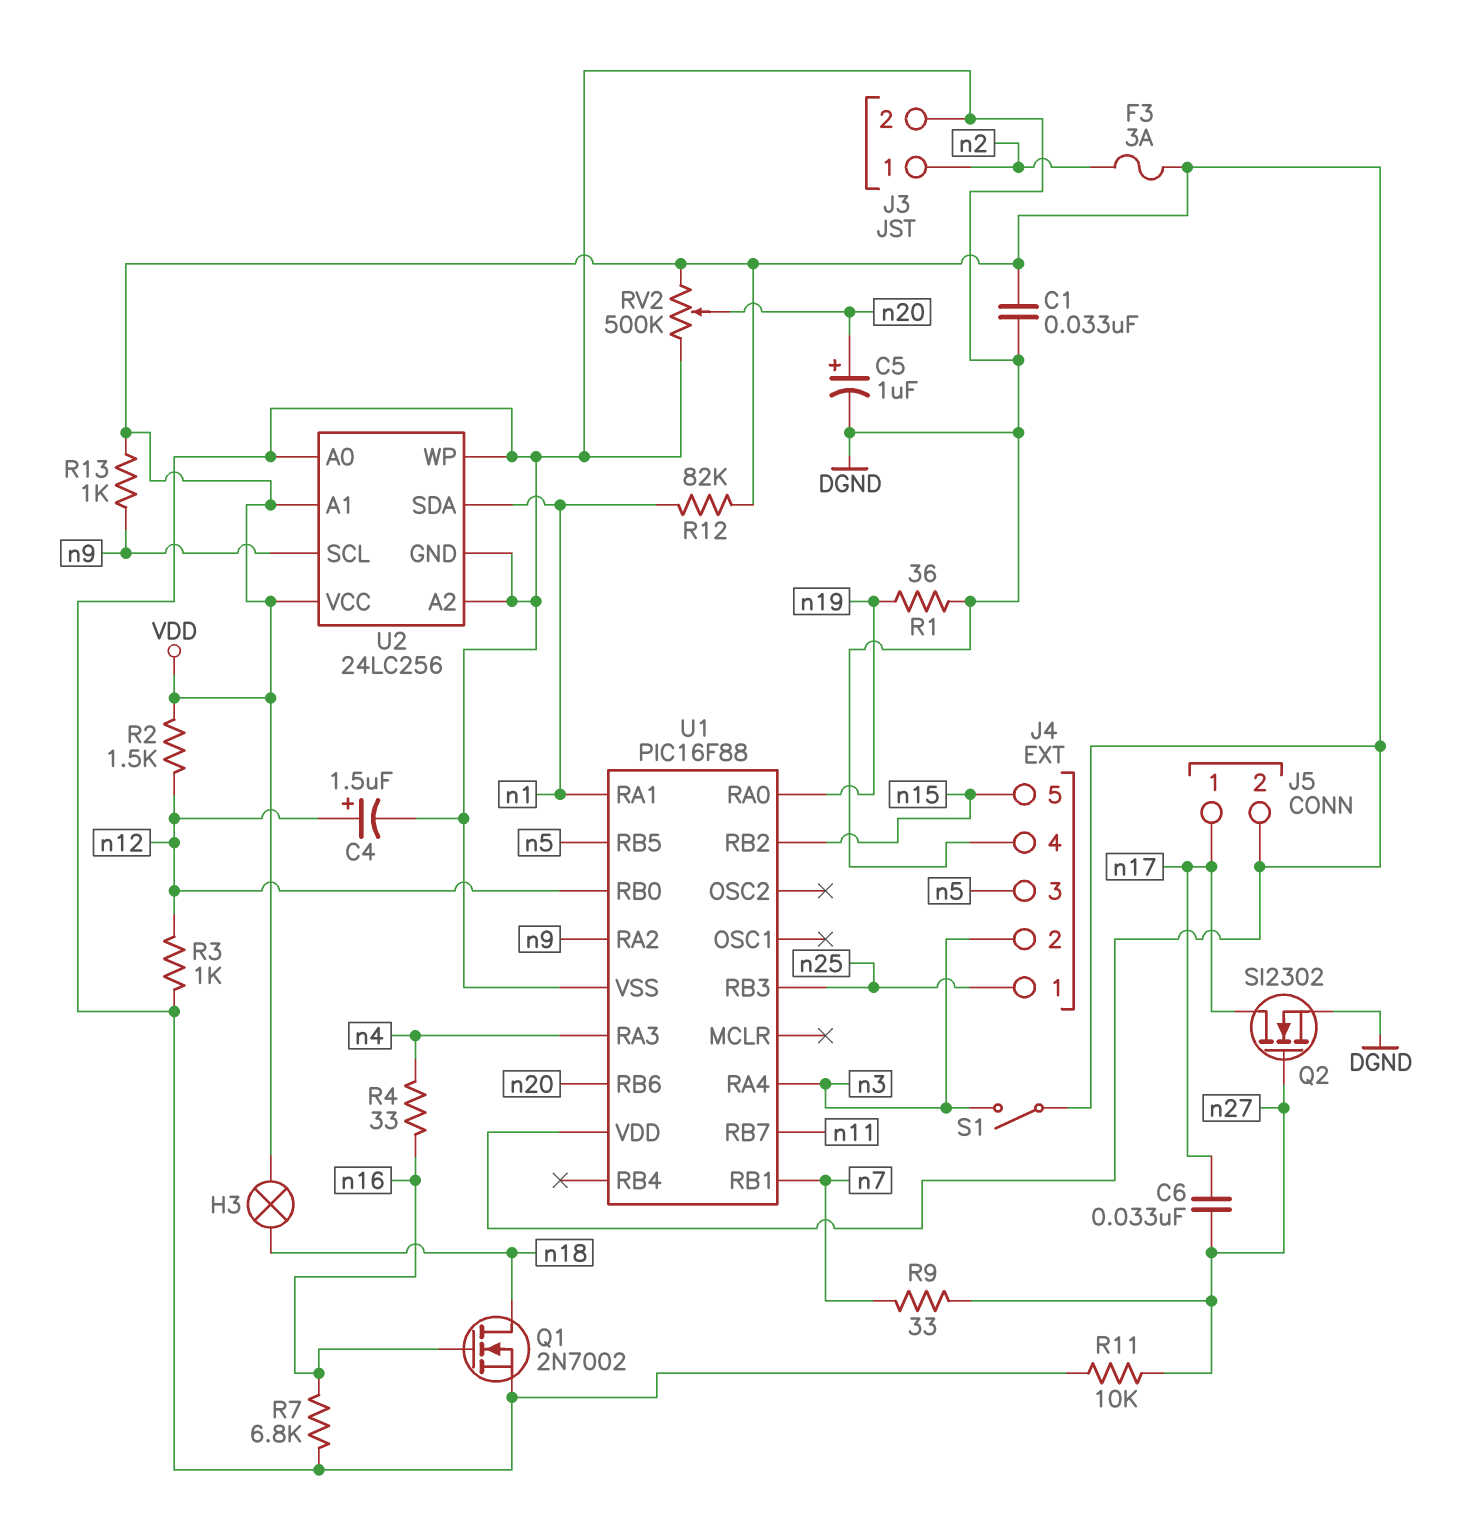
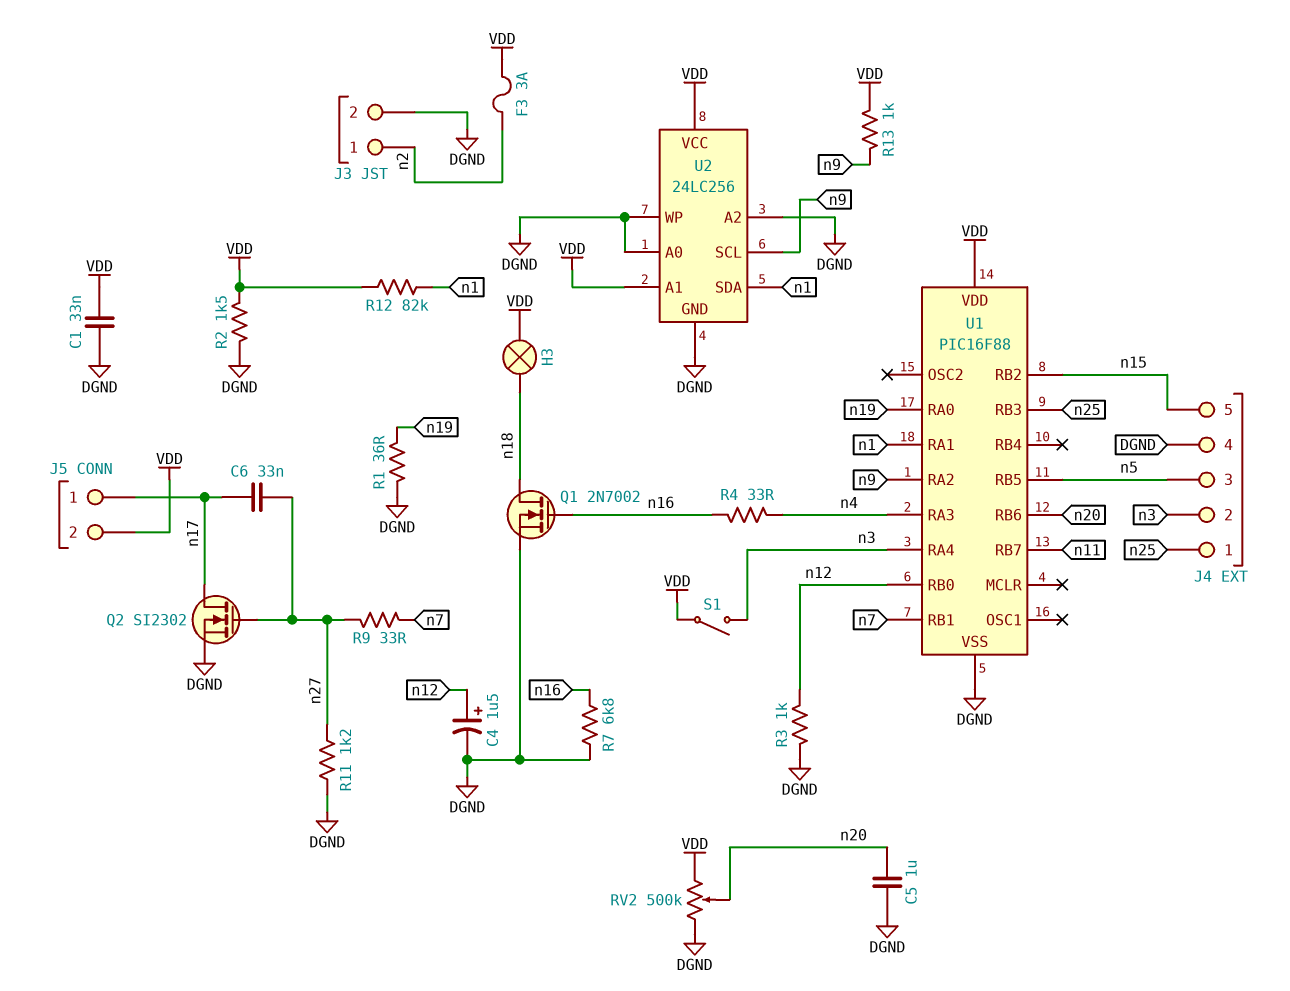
C5: 1uF (plus n20, minus DGND) -> 1uF (DGND, n20)
R2: 1.5k (VDD, n12) -> 1.5k (DGND, VDD)
R11: 10k (DGND, n27) -> 1.2k (DGND, n27)

